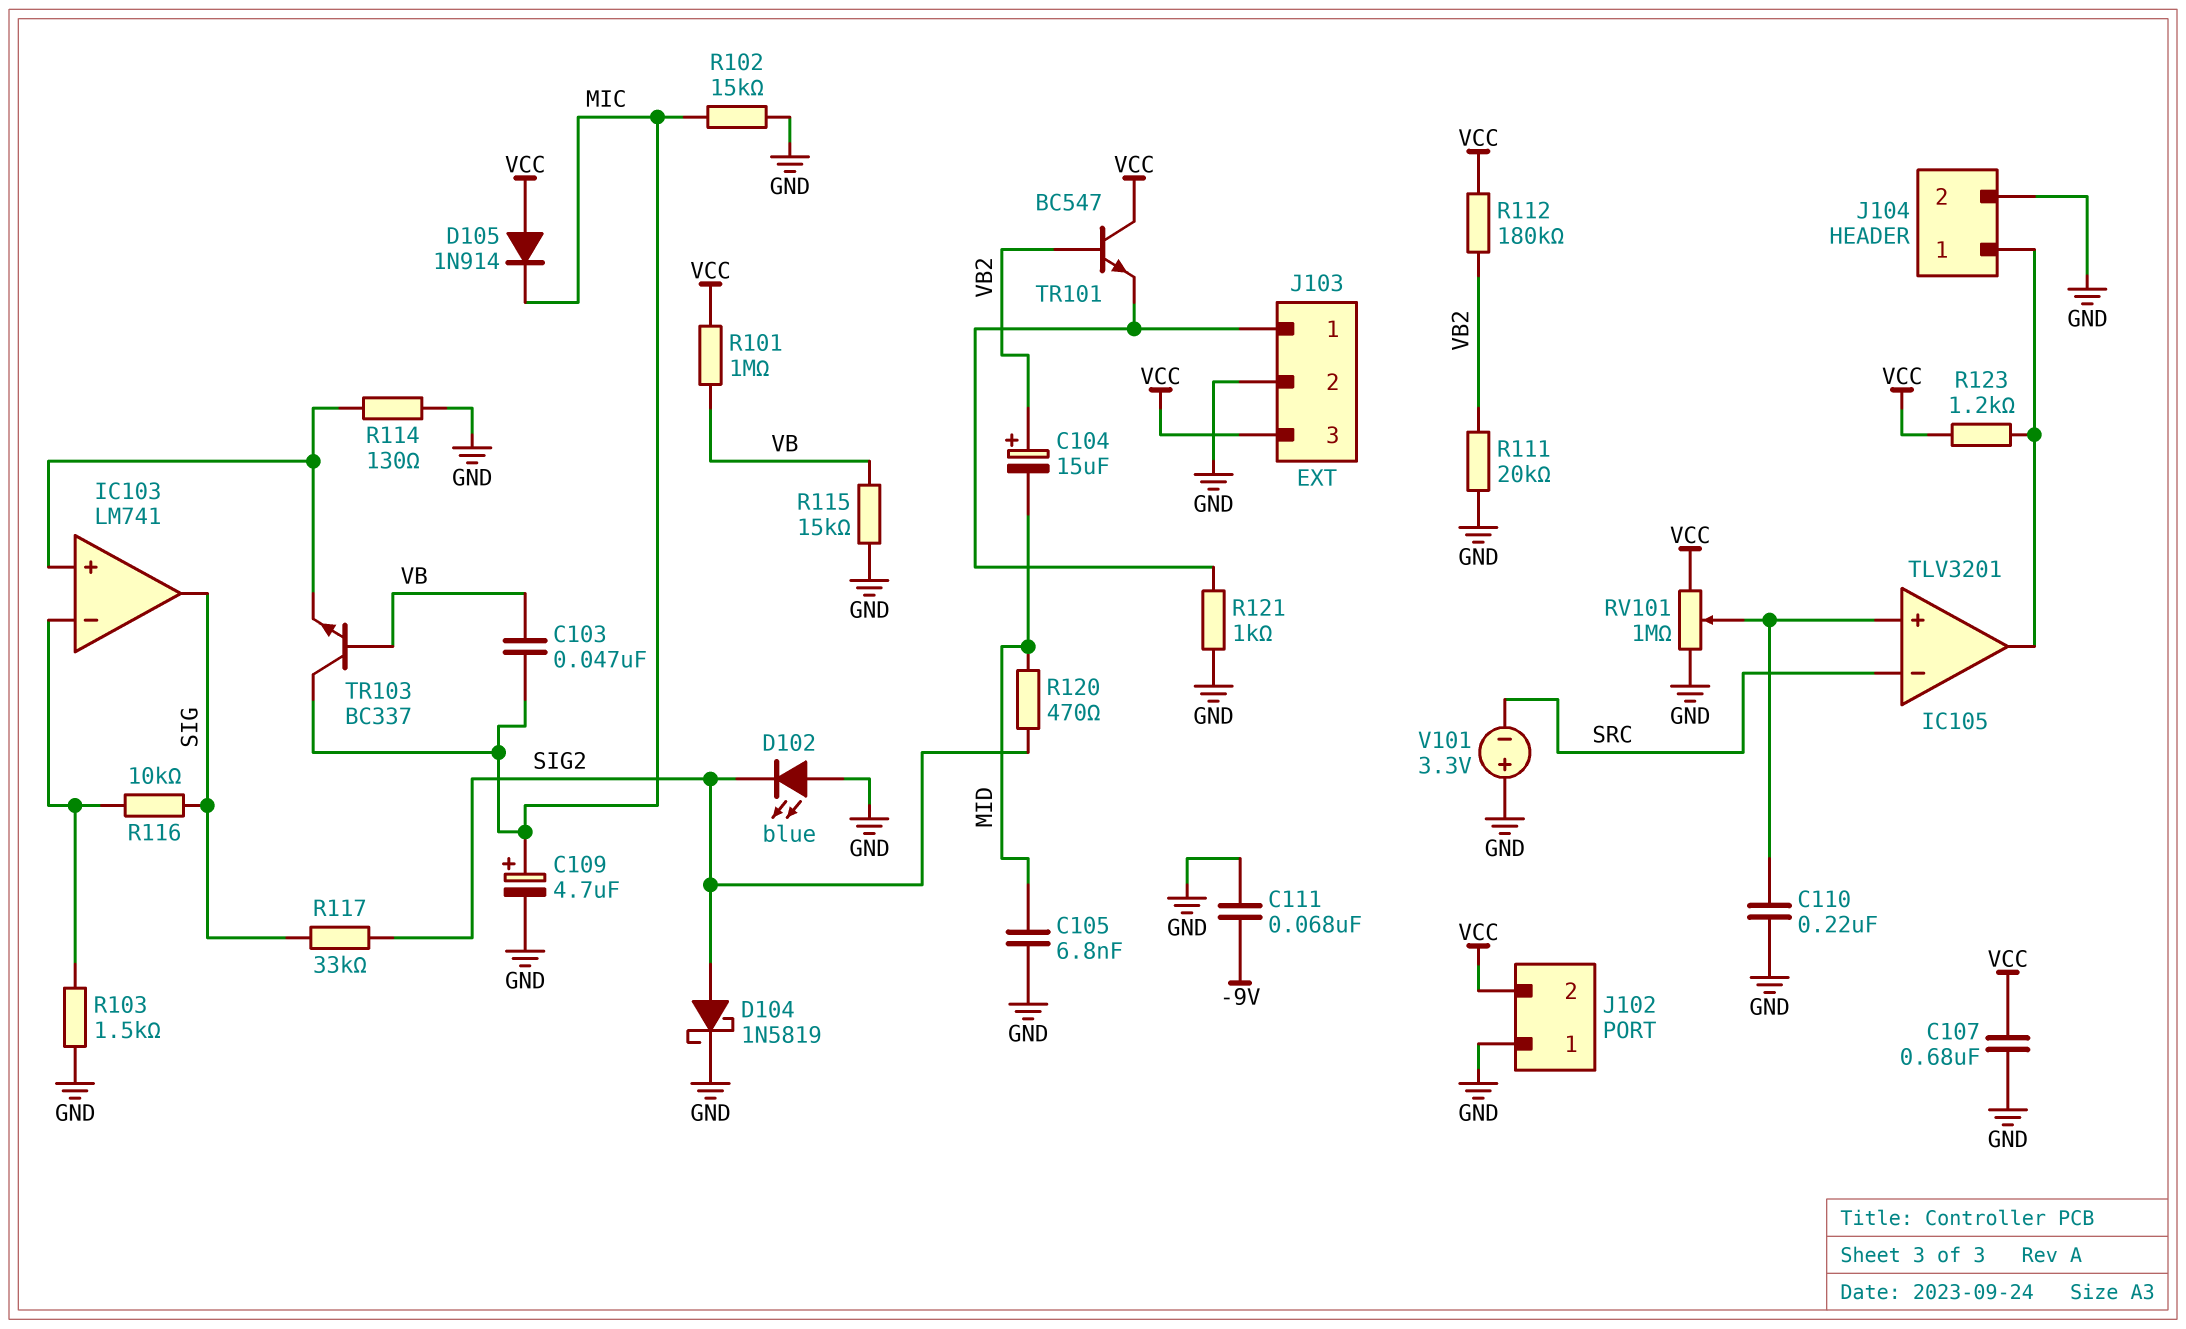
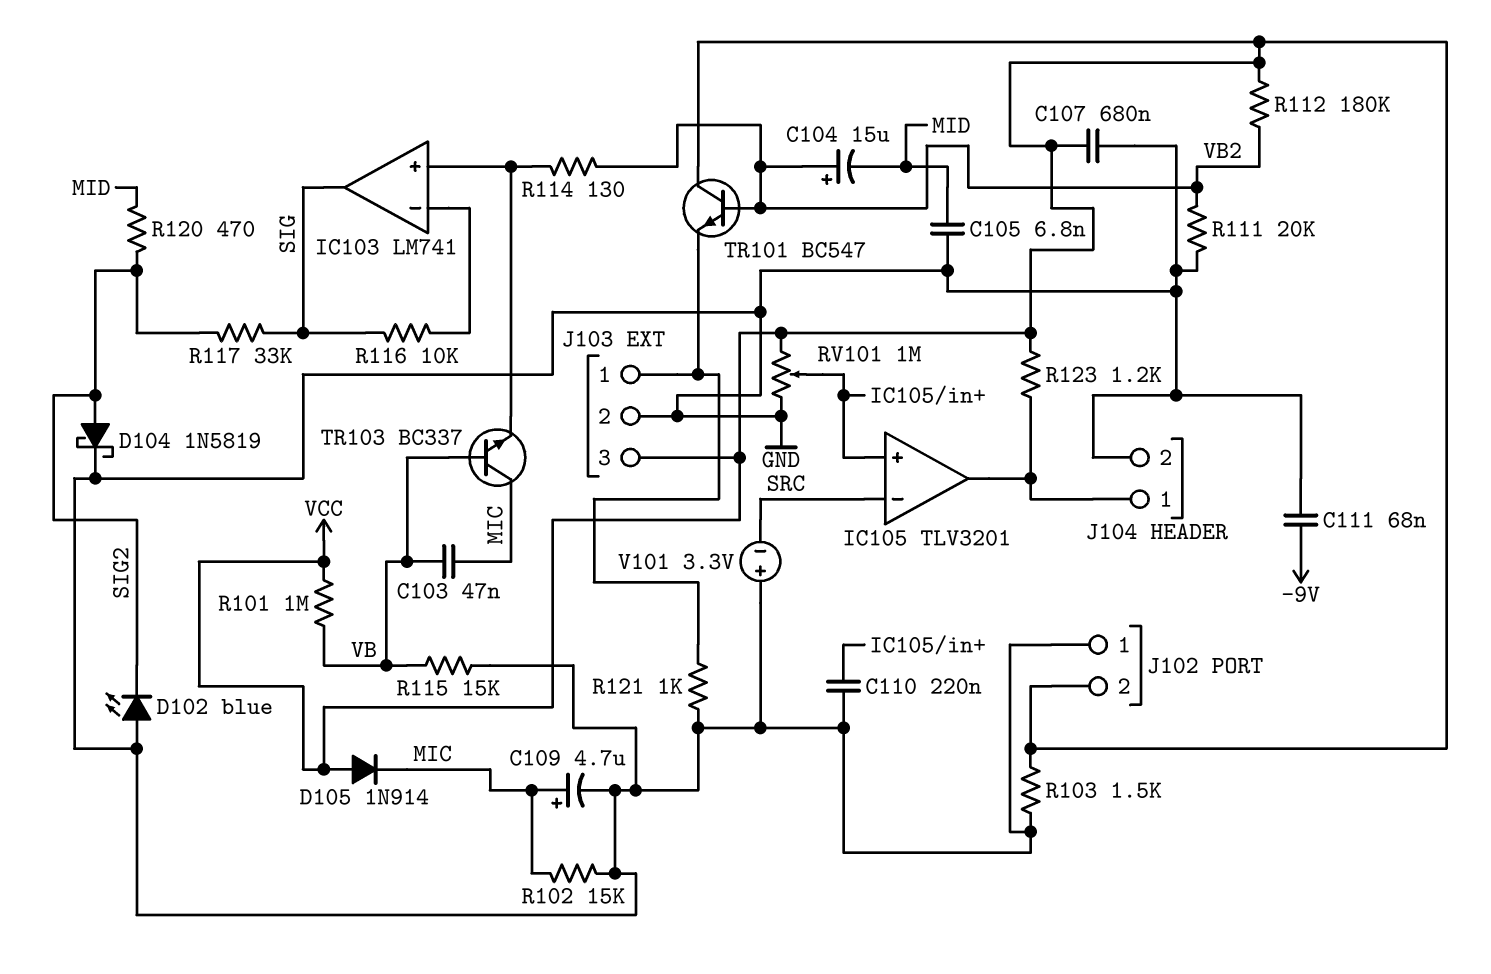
R103: 1.5k (GND, IC103/in-) -> 1.5k (GND, VCC)
R114: 130 (GND, IC103/in+) -> 130 (IC103/in+, VB2)

